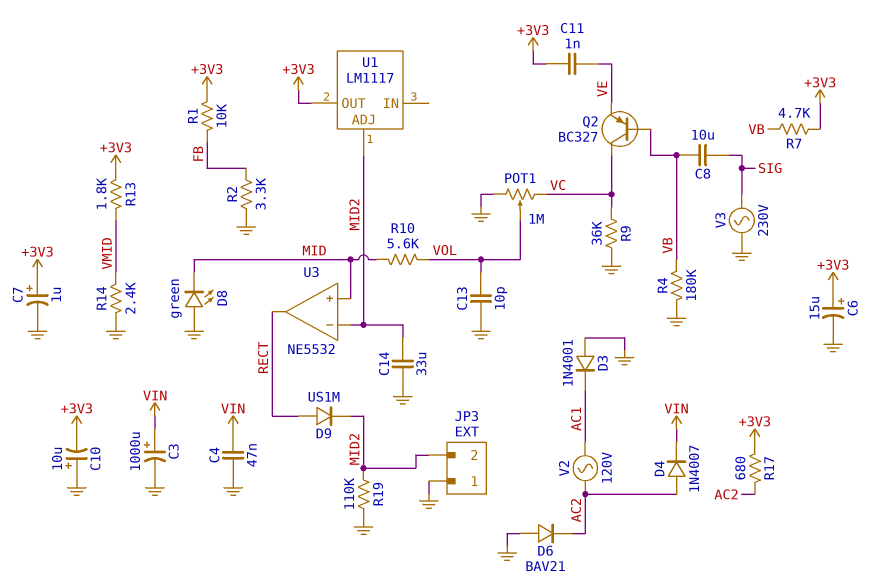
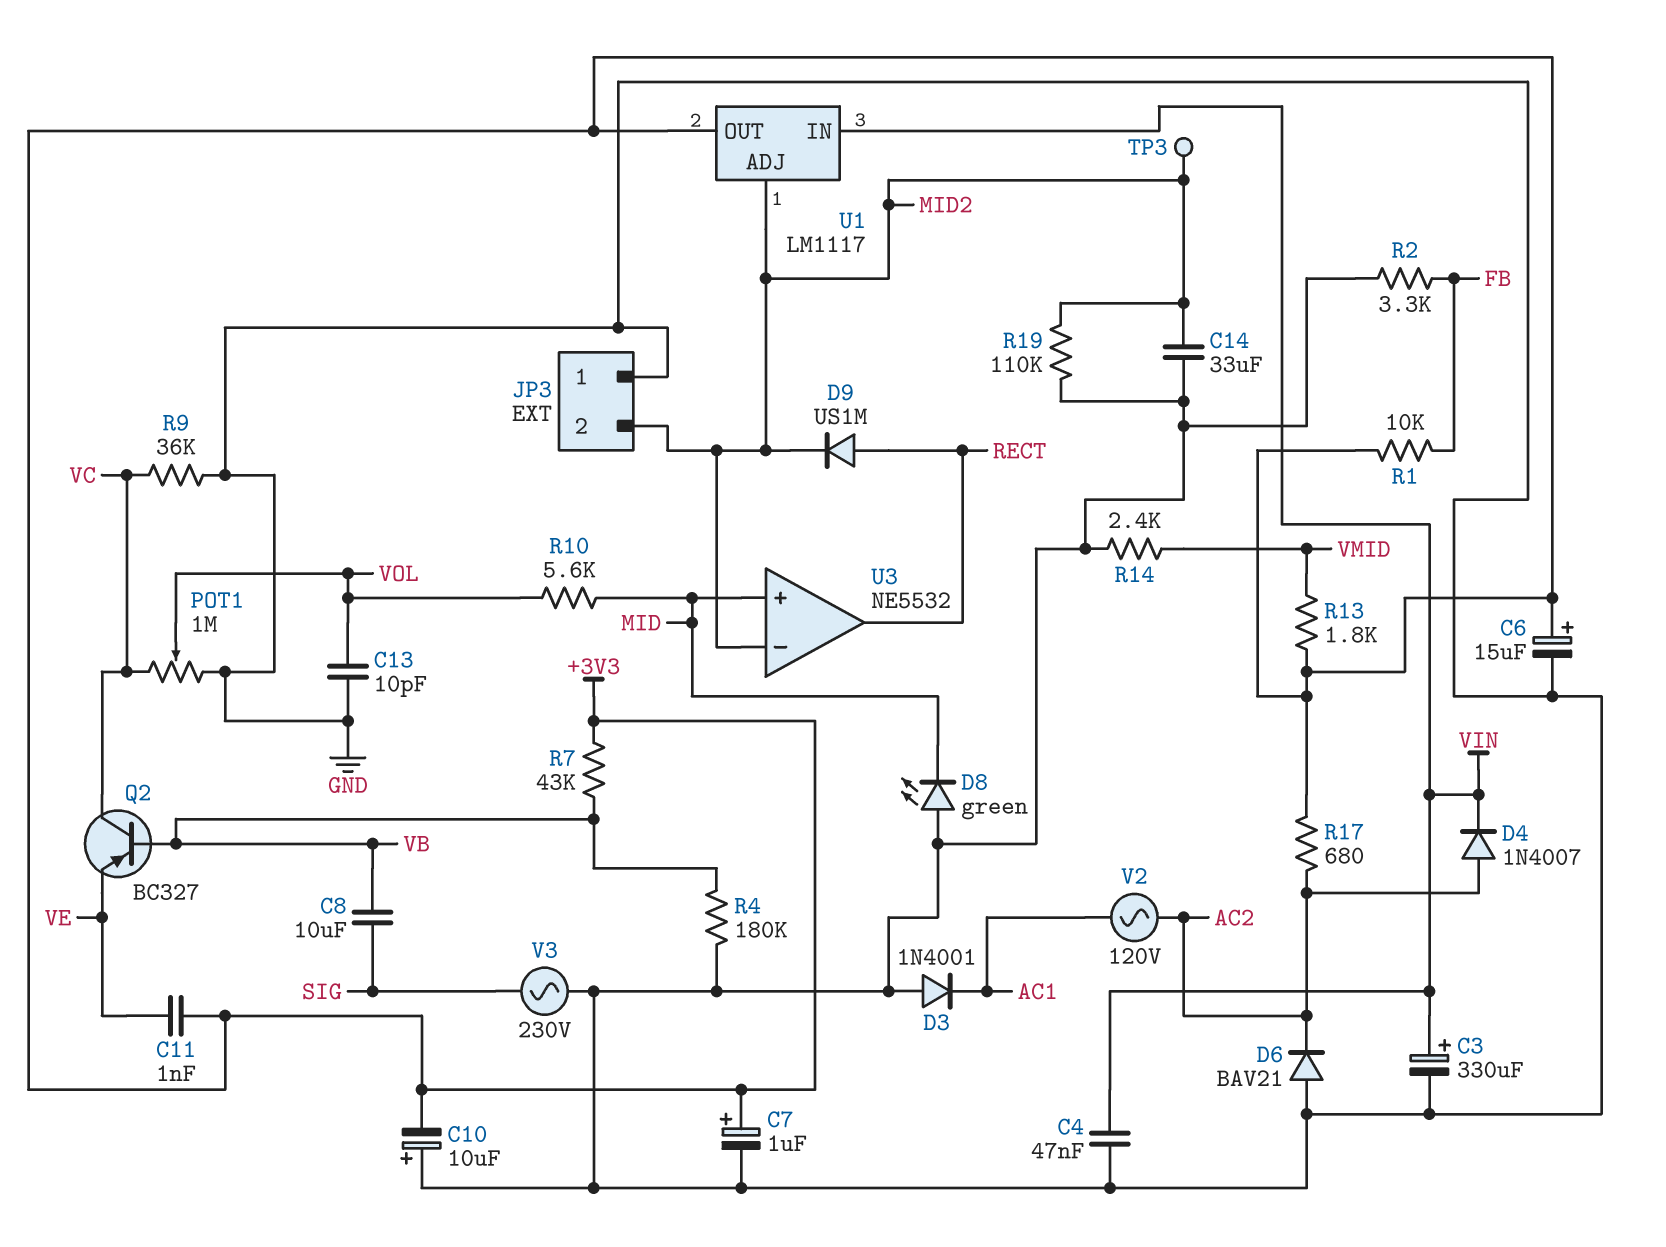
C3: 1000uF (plus VIN, minus GND) -> 330uF (plus VIN, minus GND)
R7: 4.7k (+3V3, VB) -> 43k (+3V3, VB)
TP3: none -> test point (MID2)
U1 pin IN: none -> VIN

